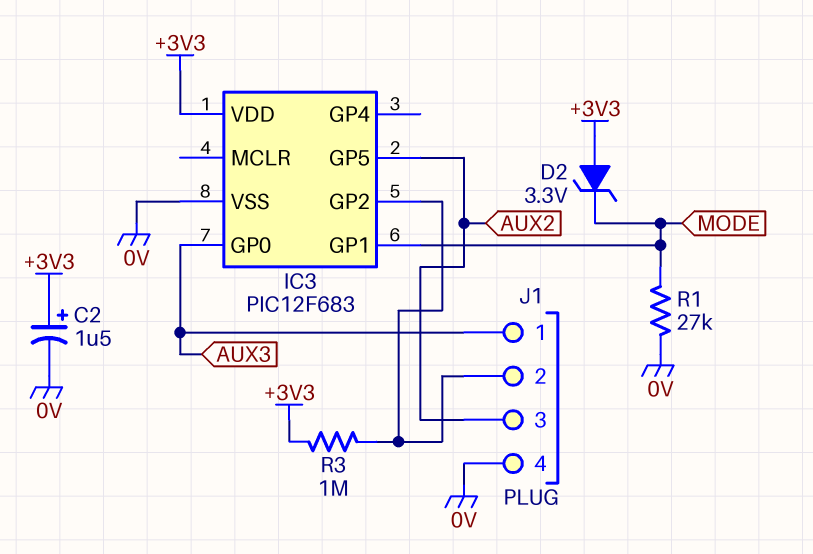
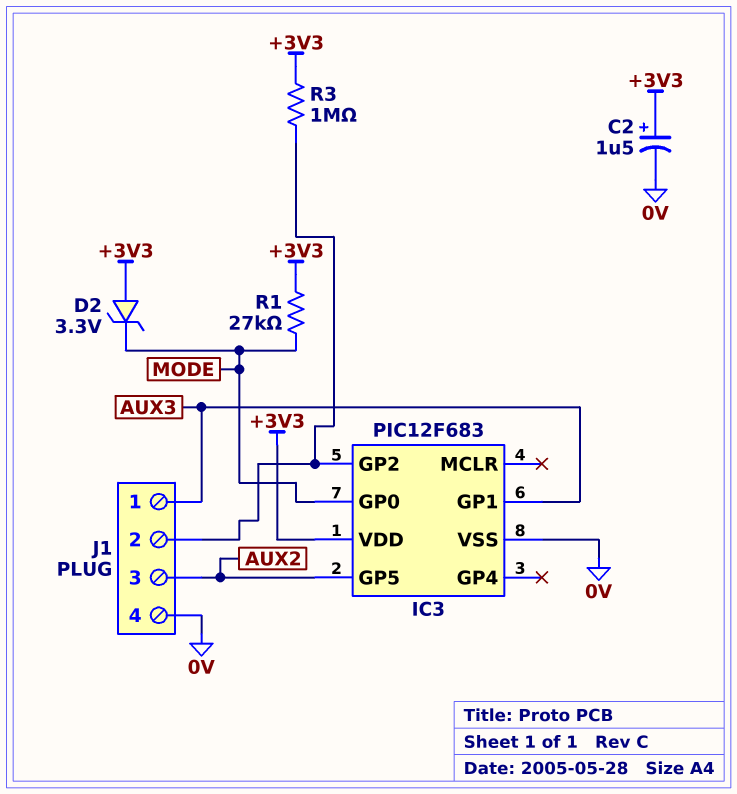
IC3 pin GP0: AUX3 -> MODE
IC3 pin GP1: MODE -> AUX3
R1: 27k (0V, MODE) -> 27k (+3V3, MODE)

